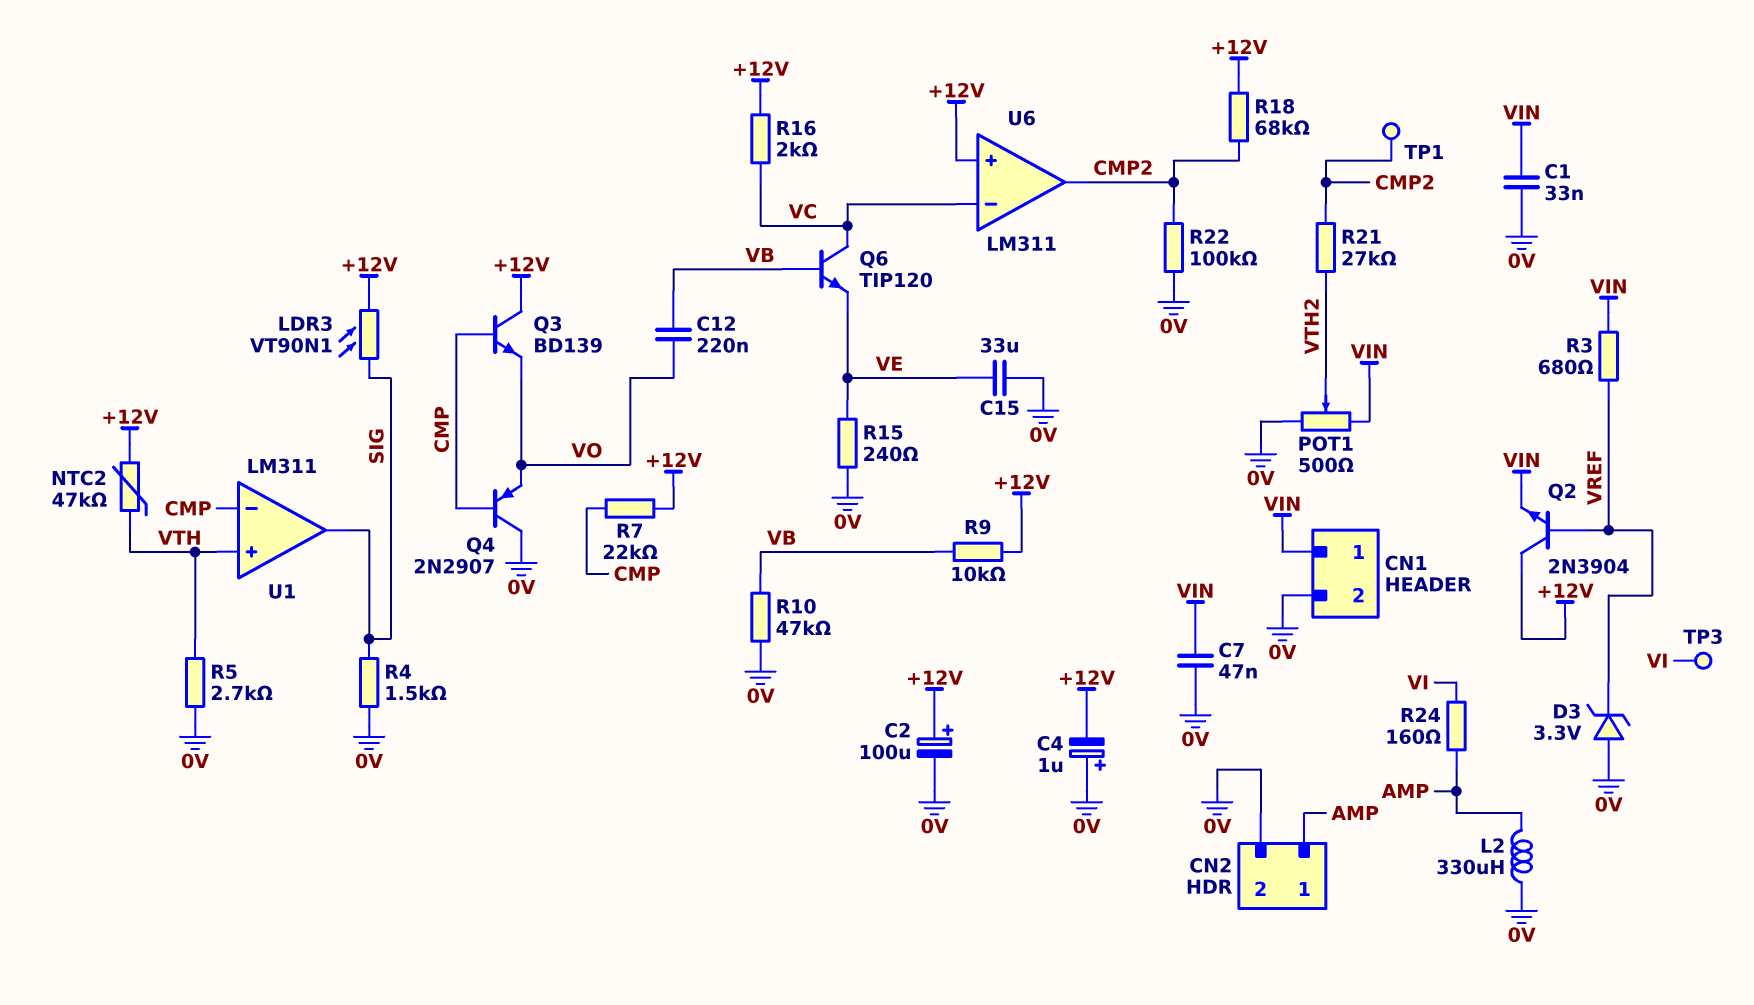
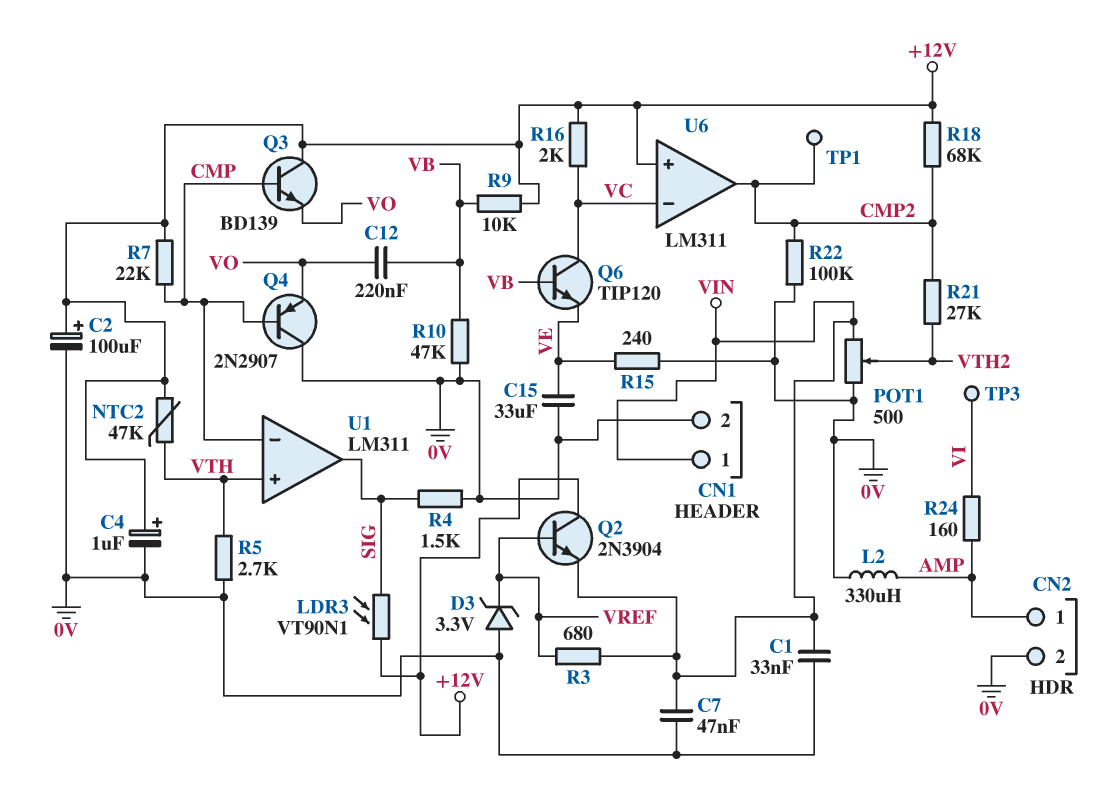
C4: 1uF (plus 0V, minus +12V) -> 1uF (plus +12V, minus 0V)

